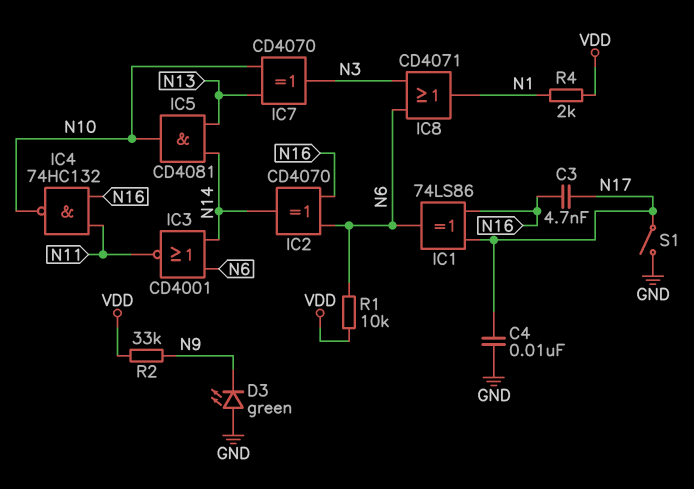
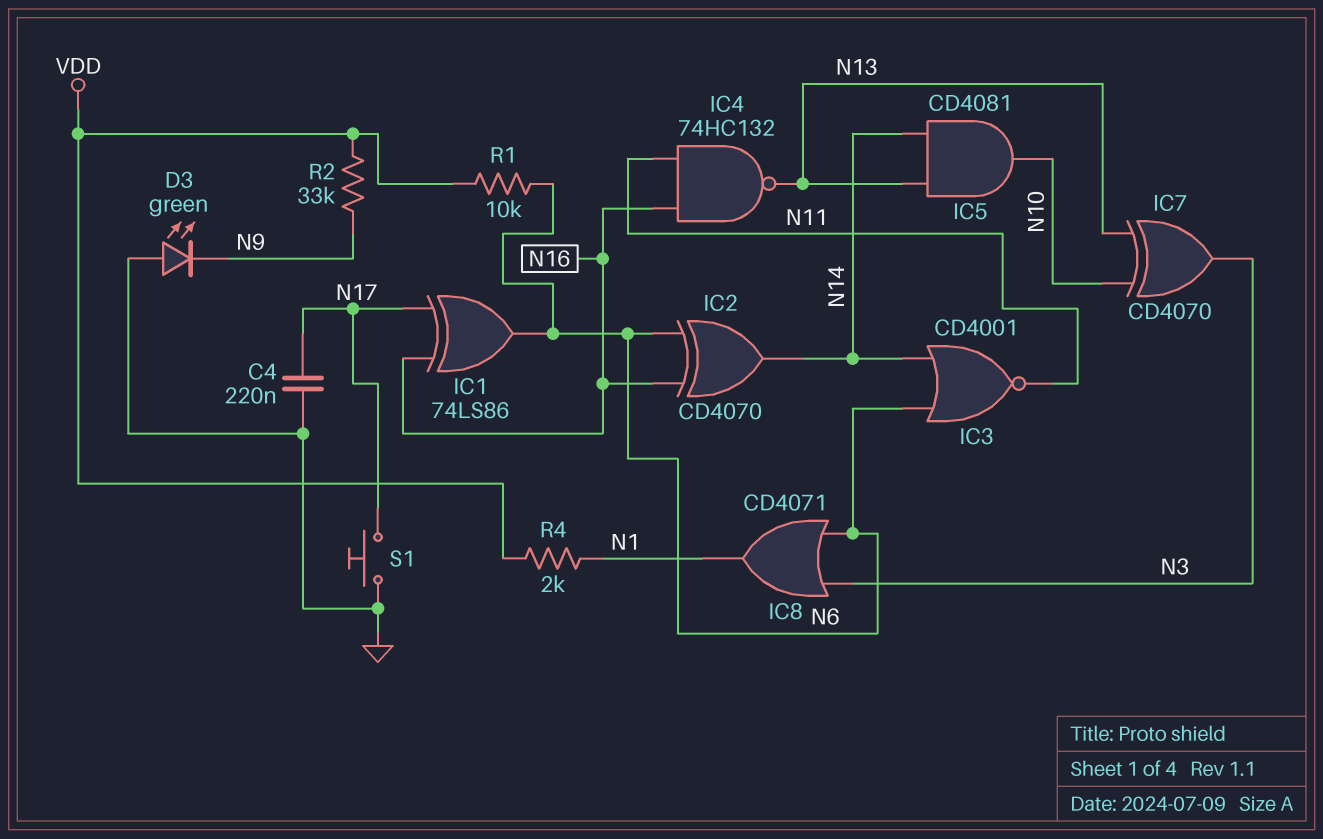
C3: 4.7nF (N16, N17) -> none
C4: 10nF (GND, N17) -> 220nF (GND, N17)
IC4: NAND 74HC132 (in N11, in N16, out N10) -> NAND 74HC132 (in N11, in N16, out N13)
S1: switch (GND, N17) -> button (GND, N17)

